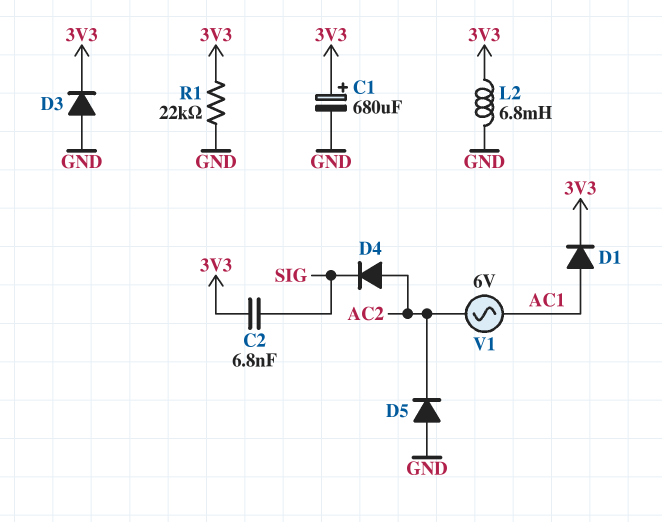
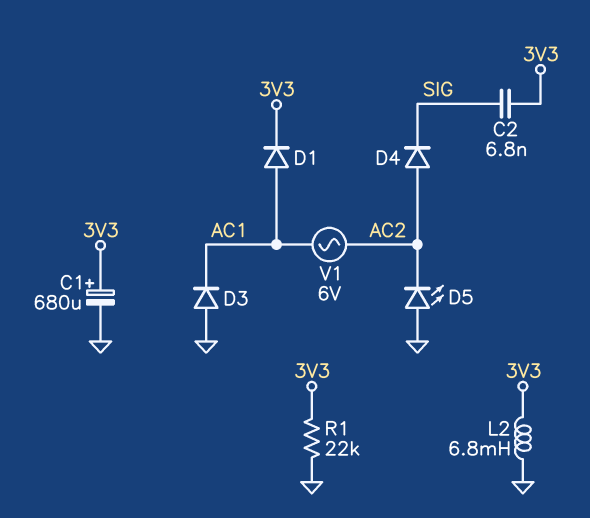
D3: diode (A GND, K 3V3) -> diode (A GND, K AC1)
D5: diode (A GND, K AC2) -> LED (A GND, K AC2)

